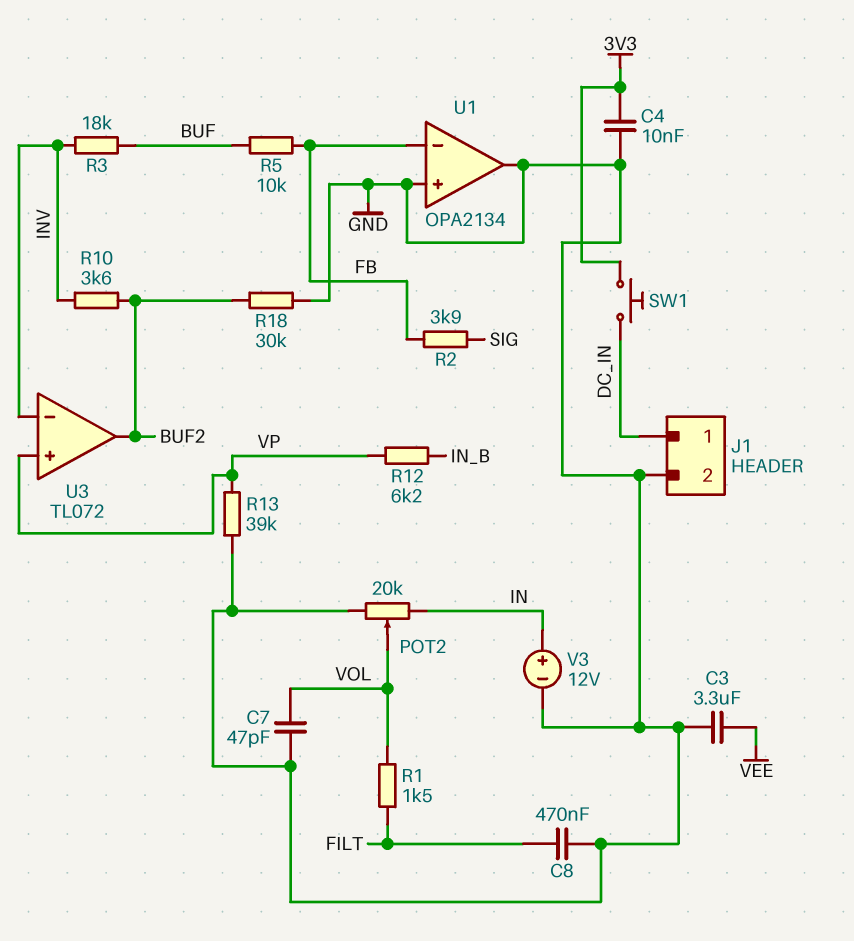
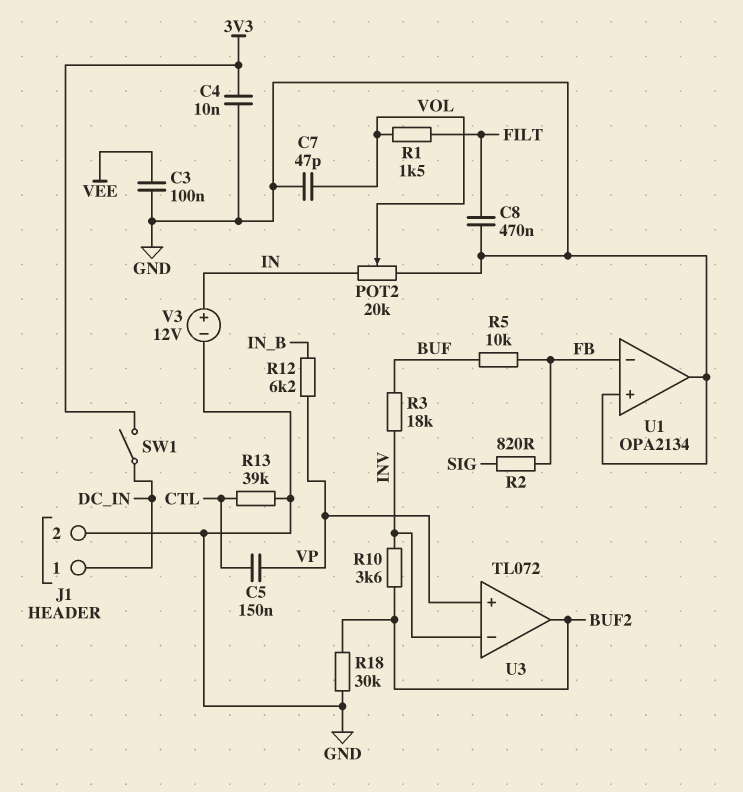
C3: 3.3uF (GND, VEE) -> 100nF (GND, VEE)
C5: none -> 150nF (CTL, VP)
R2: 3.9k (FB, SIG) -> 820 (FB, SIG)
R13: 39k (GND, VP) -> 39k (CTL, GND)
SW1: button (3V3, DC_IN) -> switch (3V3, DC_IN)

